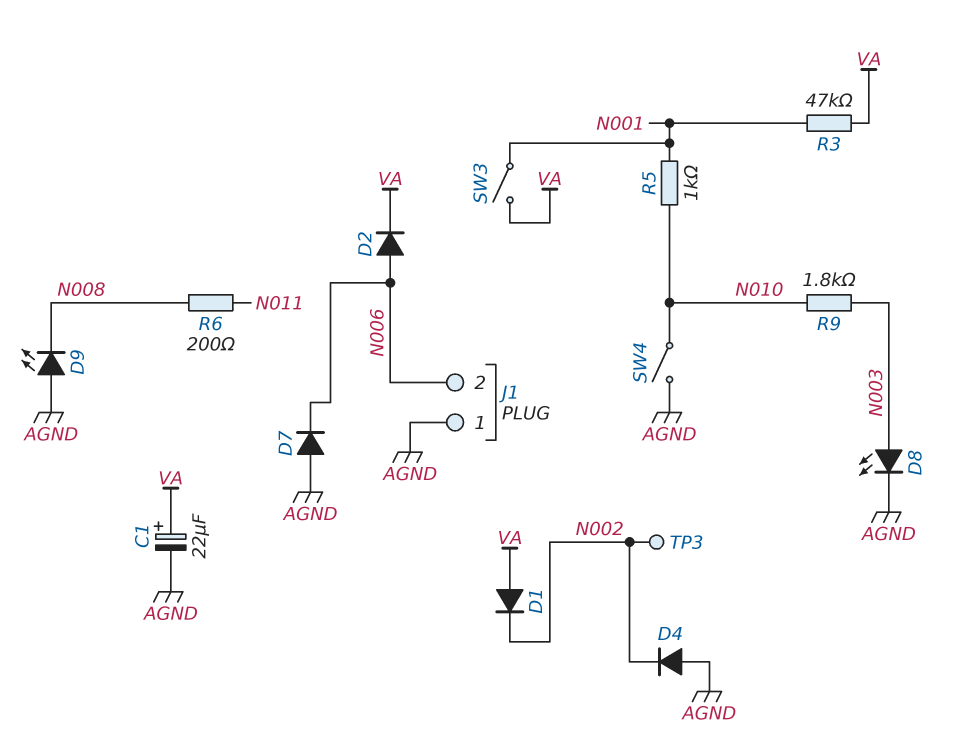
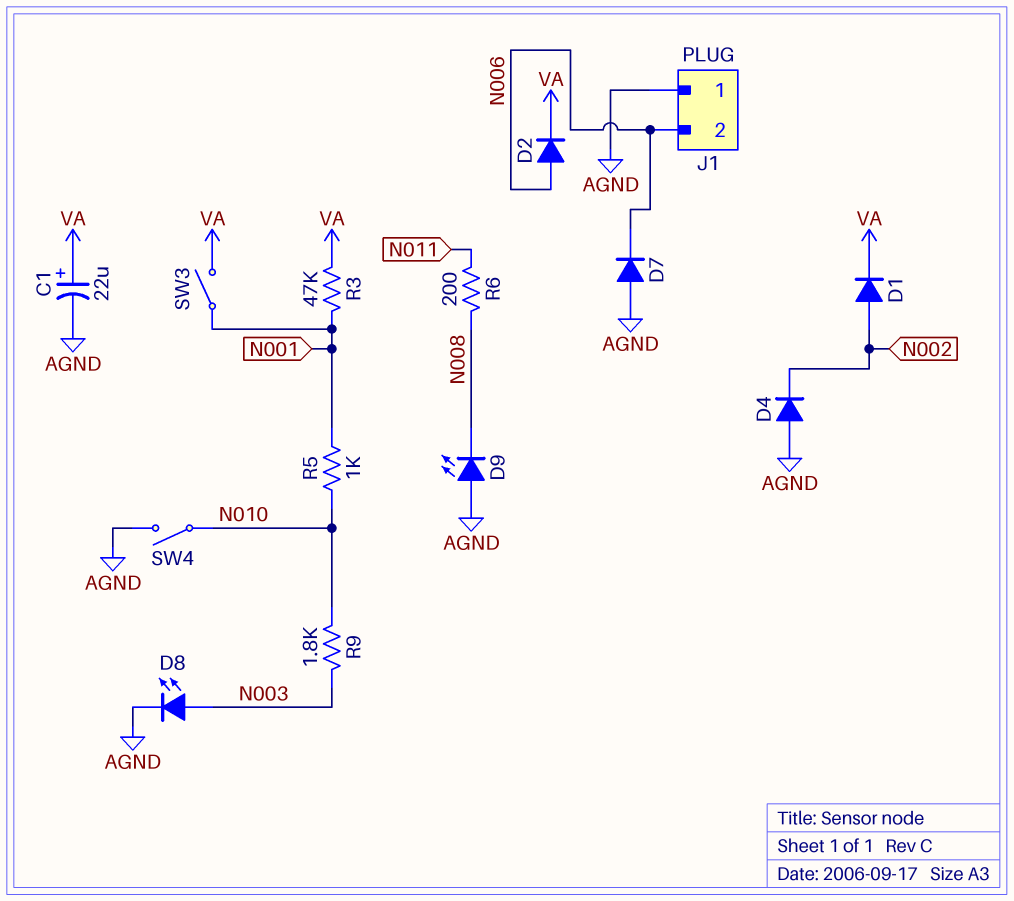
D1: diode (A VA, K N002) -> diode (A N002, K VA)
TP3: test point (N002) -> none

